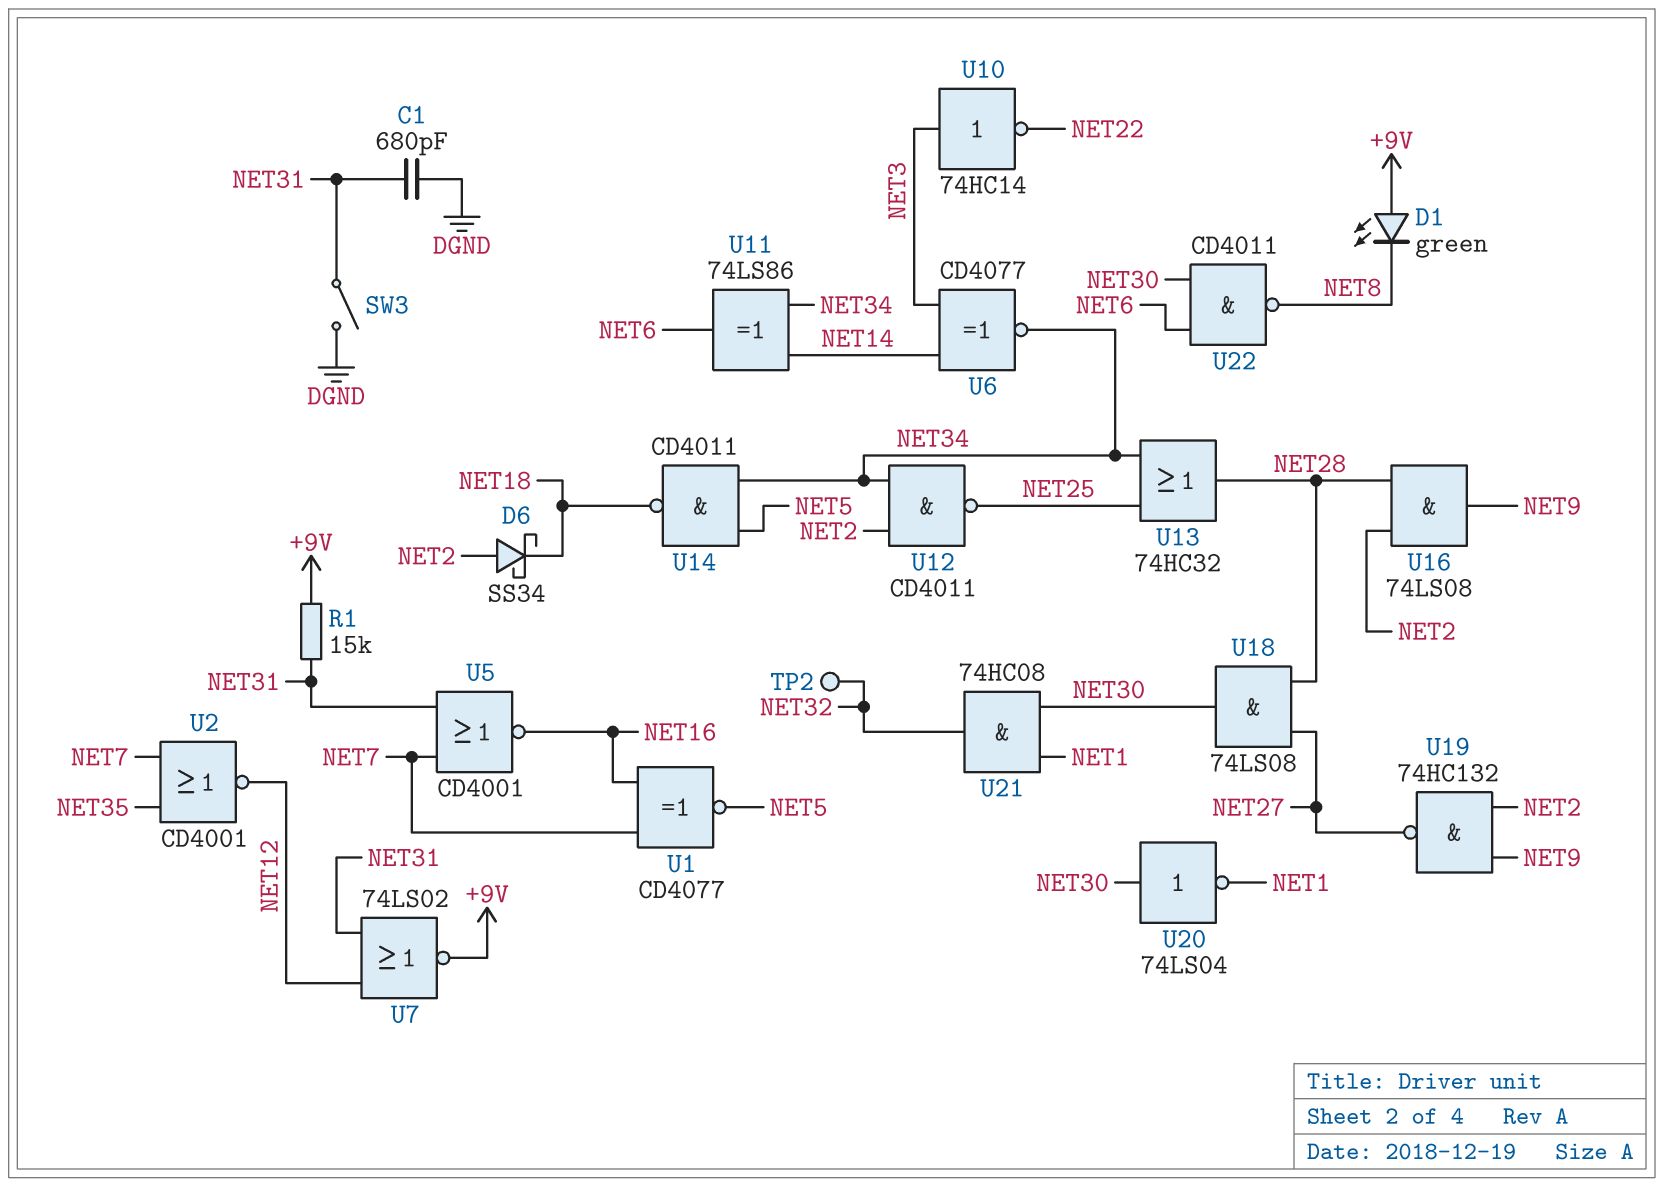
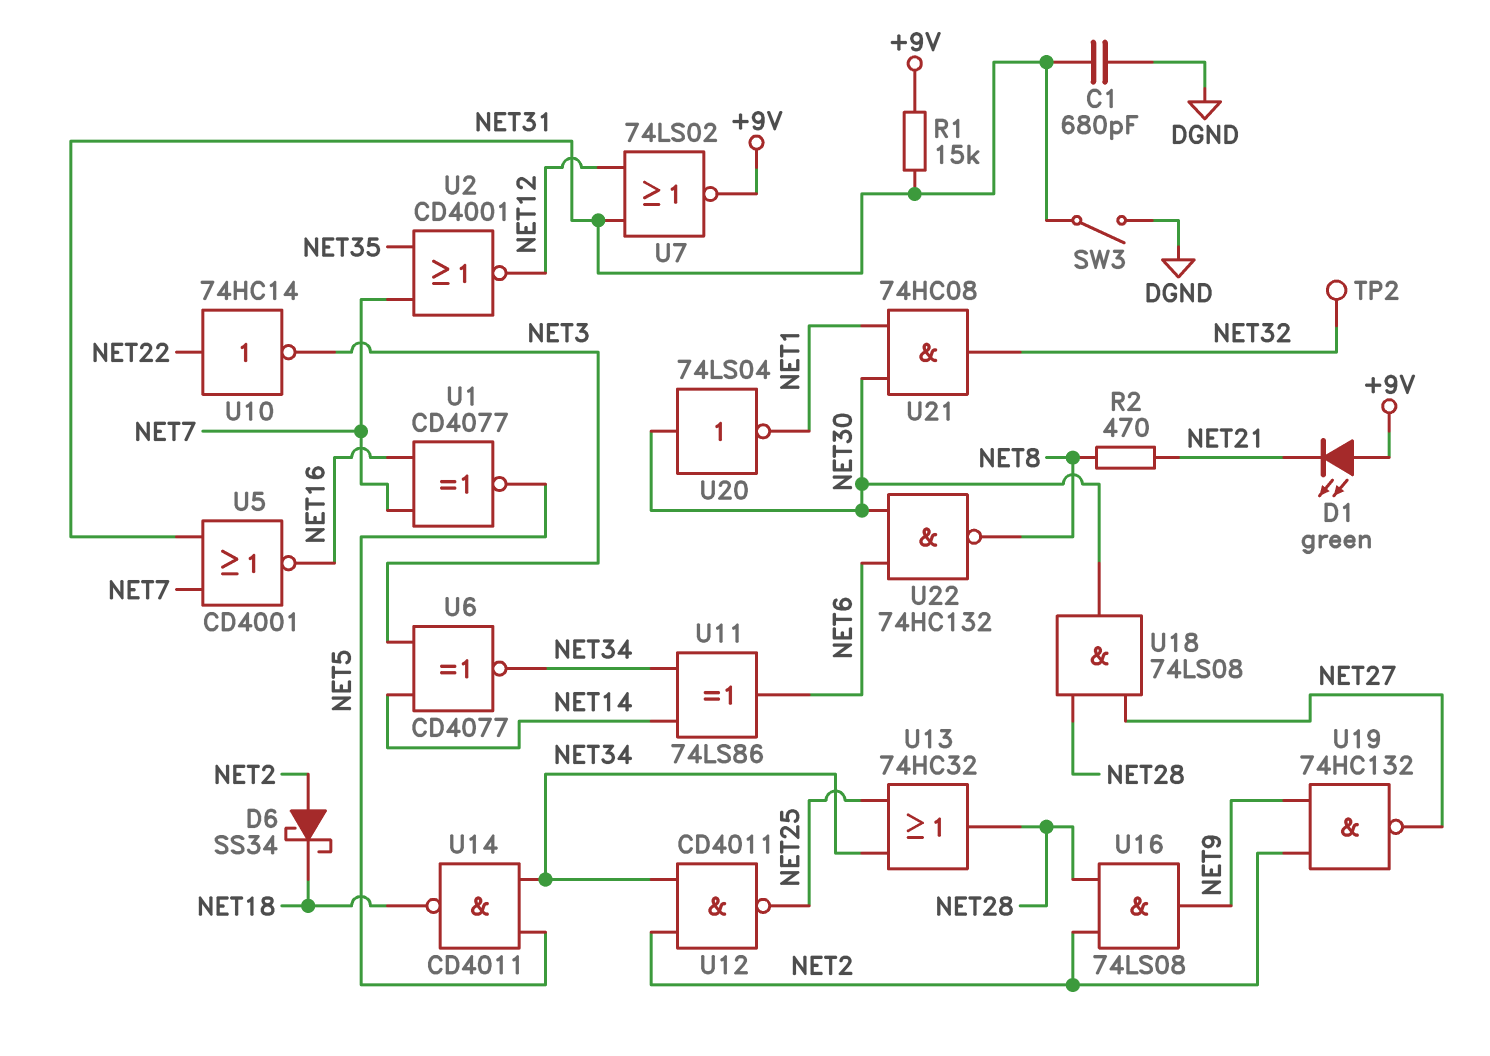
D1: LED green (A +9V, K NET8) -> LED green (A +9V, K NET21)
R2: none -> 470 (NET8, NET21)
U10: NOT 74HC14 (in NET3, out NET22) -> NOT 74HC14 (in NET22, out NET3)
U22: NAND CD4011 (in NET6, in NET30, out NET8) -> NAND 74HC132 (in NET6, in NET30, out NET8)

